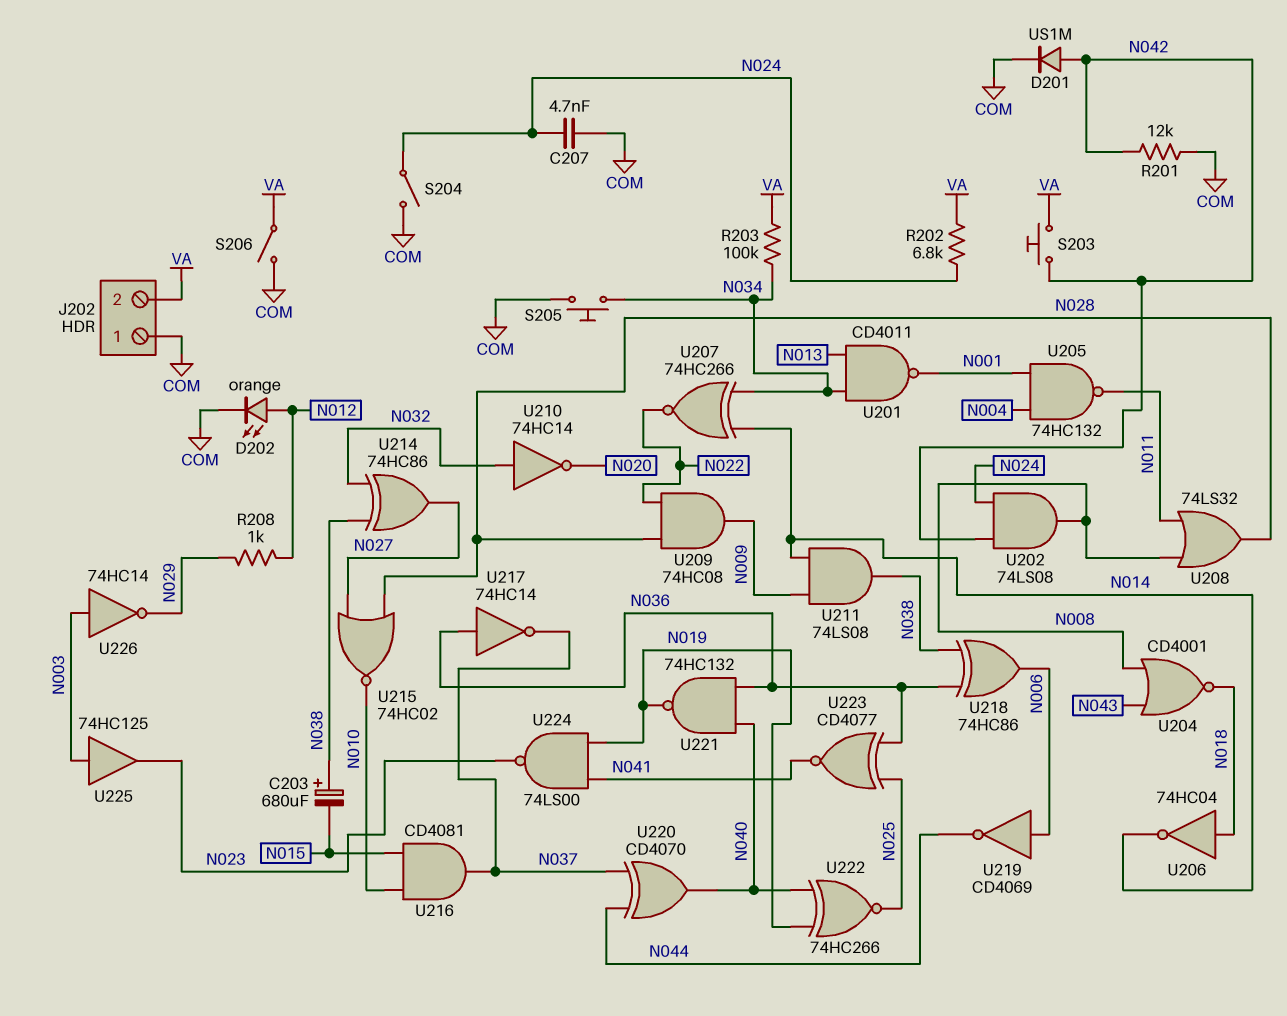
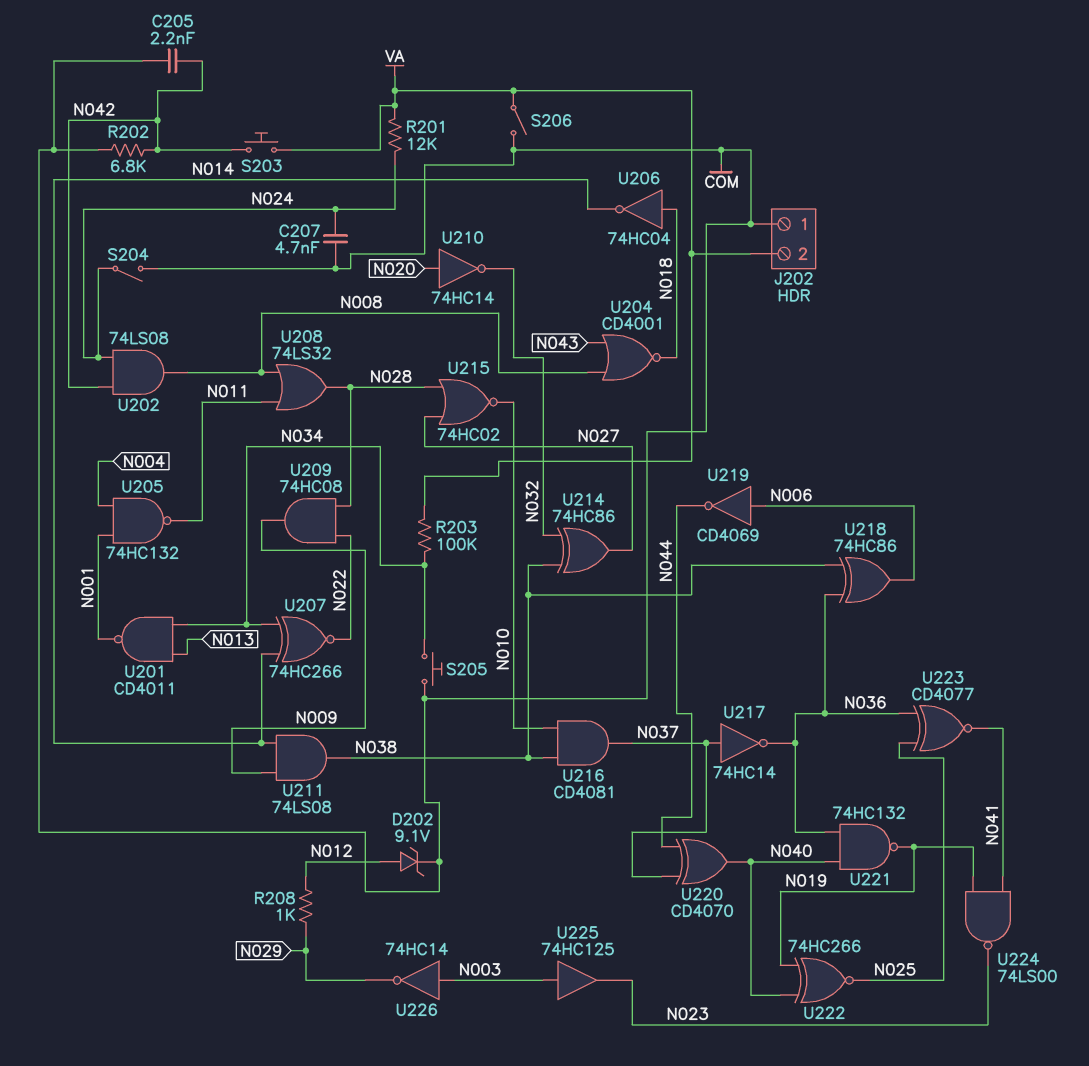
C203: 680uF (plus N038, minus N015) -> none
C205: none -> 2.2nF (COM, N042)
D201: diode US1M (A N042, K COM) -> none
D202: LED orange (A N012, K COM) -> zener 9.1V (A N012, K COM)
R201: 12k (COM, N042) -> 12k (N024, VA)
R202: 6.8k (N024, VA) -> 6.8k (COM, N042)
U210: NOT 74HC14 (in N032, out N020) -> NOT 74HC14 (in N020, out N032)
U216: AND CD4081 (in N010, in N015, out N037) -> AND CD4081 (in N010, in N038, out N037)
U217: NOT 74HC14 (in N036, out N037) -> NOT 74HC14 (in N037, out N036)

